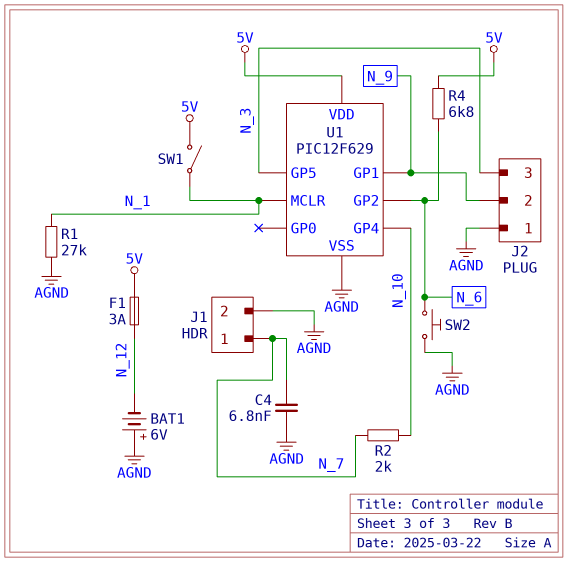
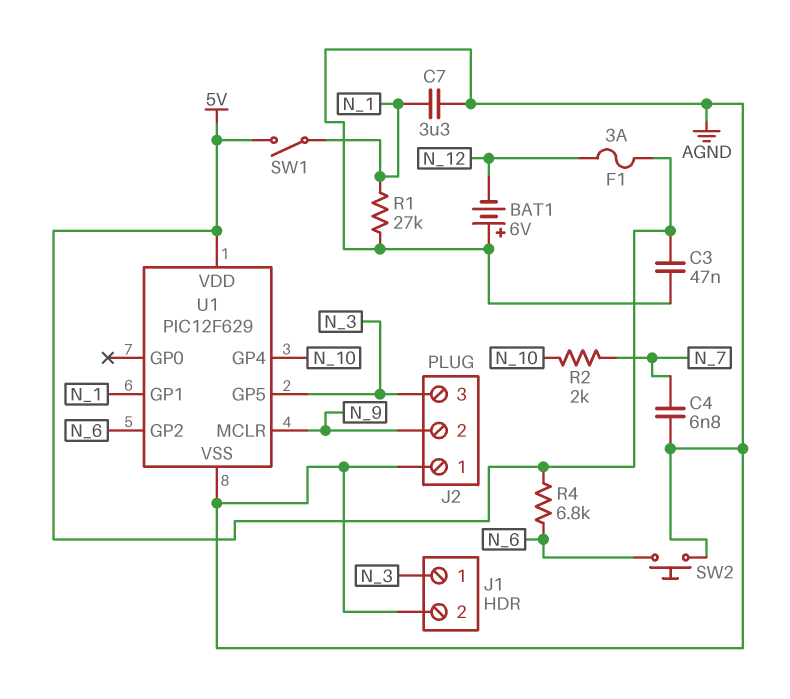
C3: none -> 47nF (5V, AGND)
C7: none -> 3.3uF (AGND, N_1)
J1 pin 1: N_7 -> N_3
U1 pin GP1: N_9 -> N_1
U1 pin MCLR: N_1 -> N_9

